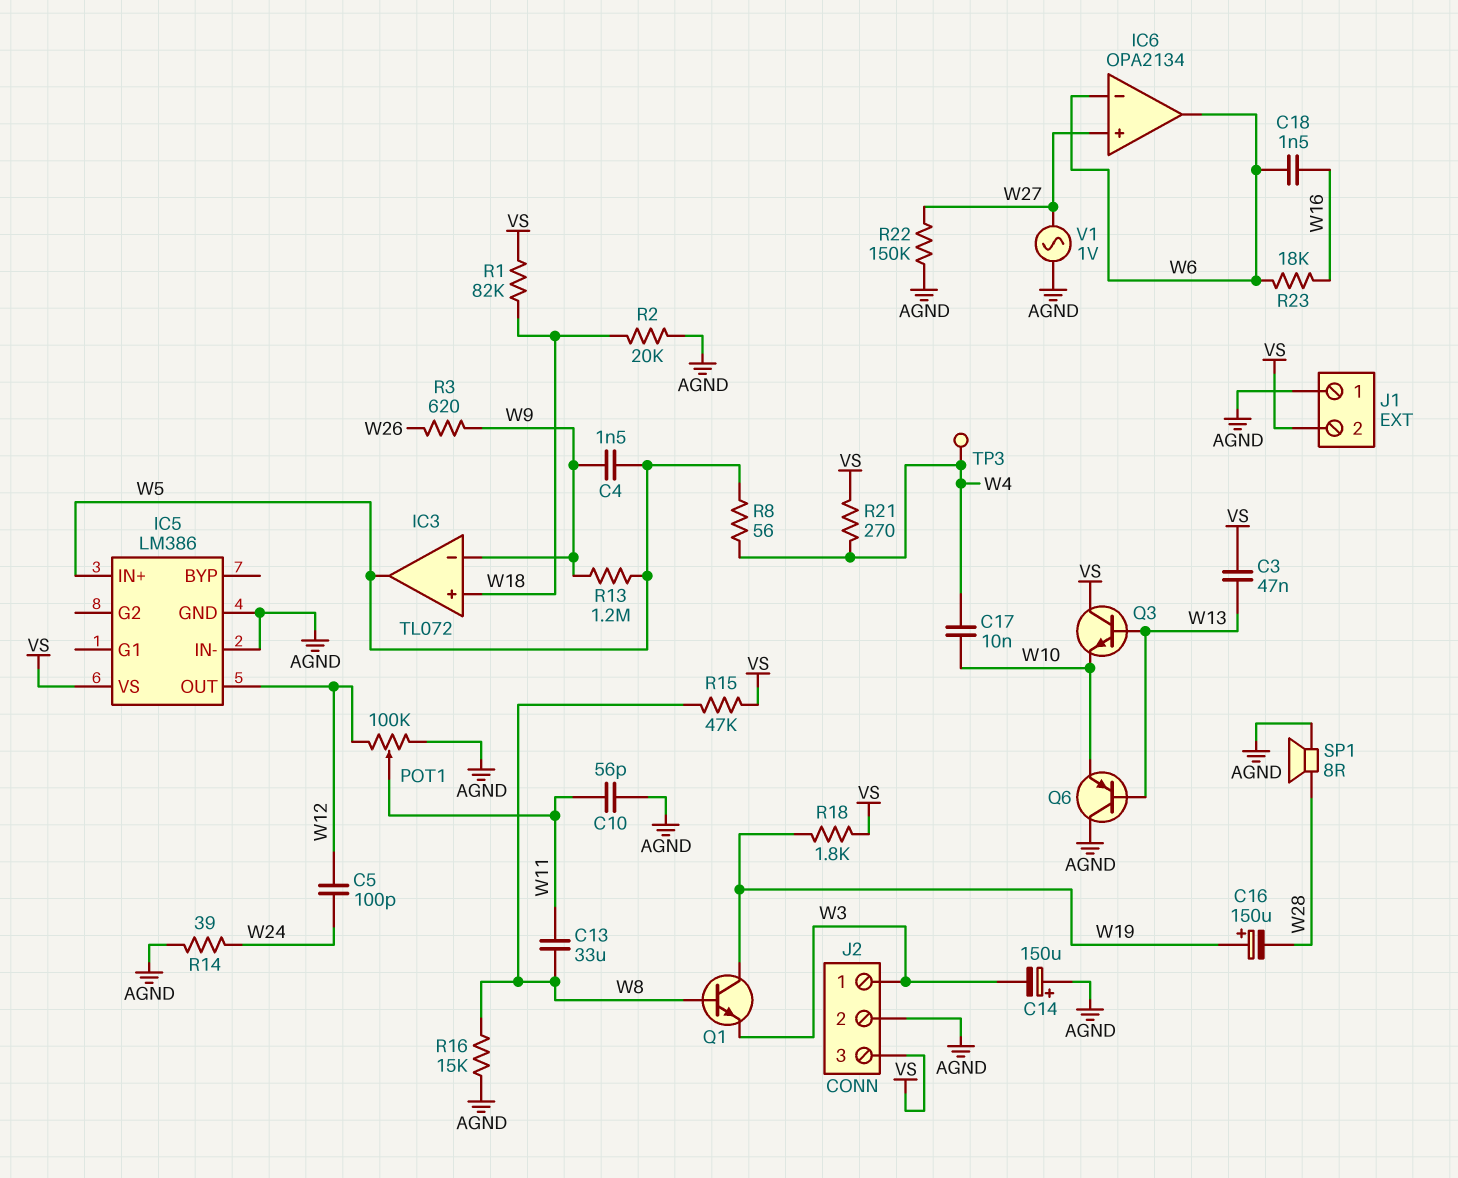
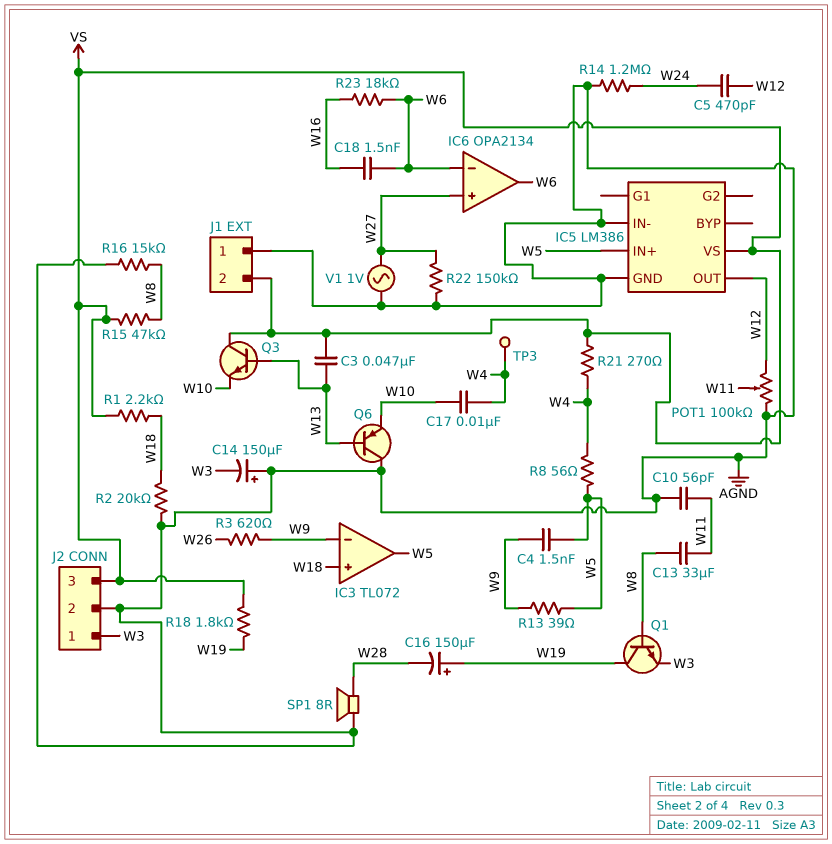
C5: 100pF (W12, W24) -> 470pF (W12, W24)
R1: 82k (VS, W18) -> 2.2k (VS, W18)
R13: 1.2M (W5, W9) -> 39 (W5, W9)
R14: 39 (AGND, W24) -> 1.2M (AGND, W24)

